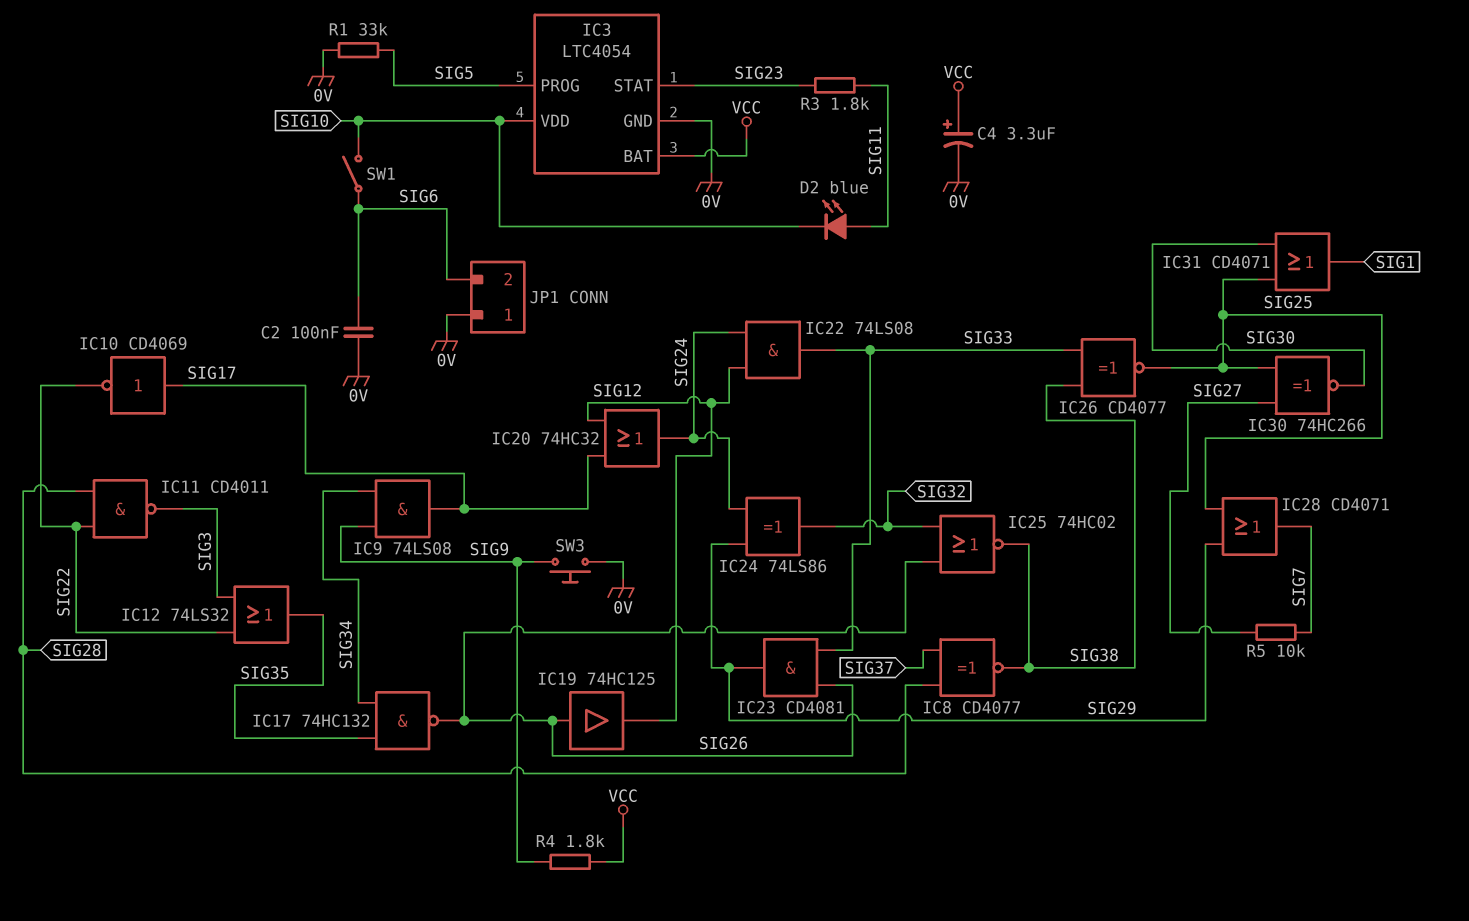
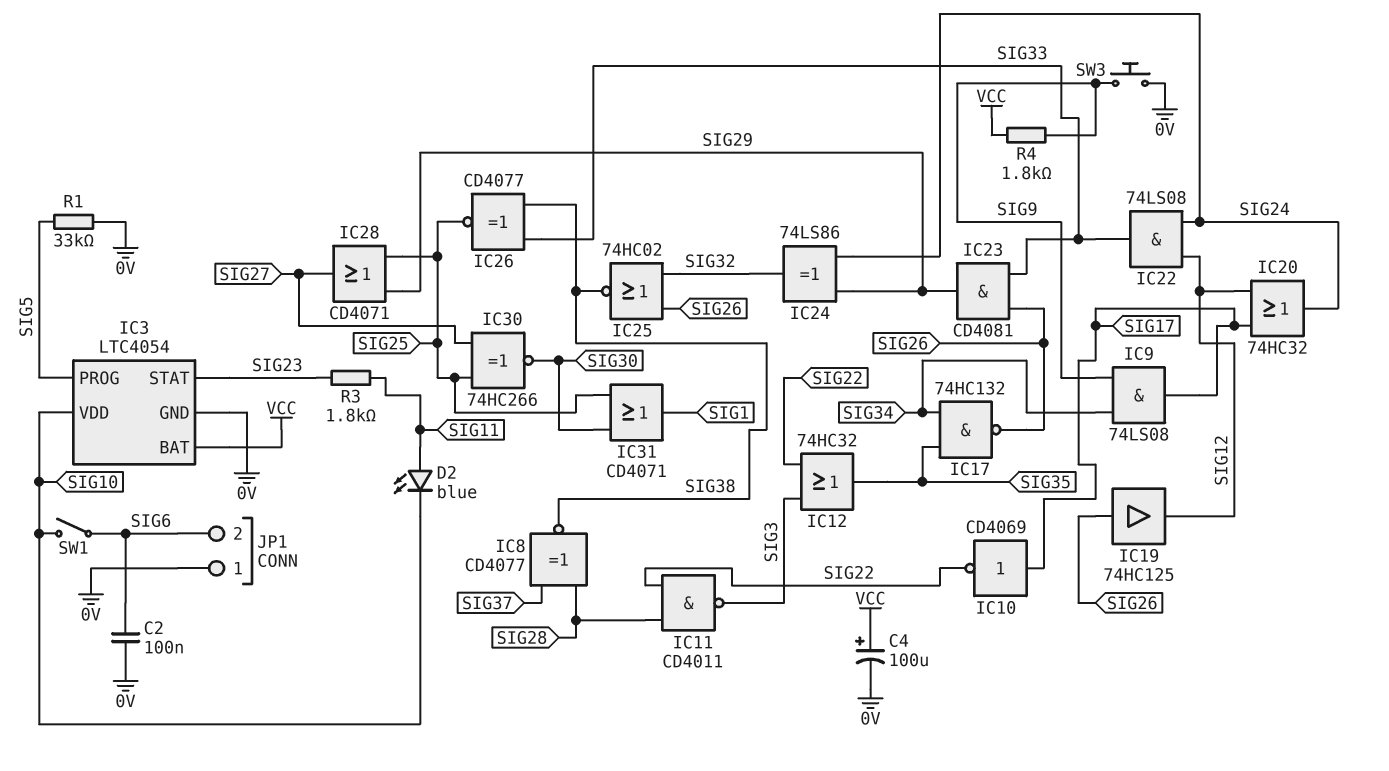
C4: 3.3uF (plus VCC, minus 0V) -> 100uF (plus VCC, minus 0V)
IC12: OR 74LS32 (in SIG3, in SIG22, out SIG35) -> OR 74HC32 (in SIG3, in SIG22, out SIG35)
IC28: OR CD4071 (in SIG25, in SIG29, out SIG7) -> OR CD4071 (in SIG25, in SIG29, out SIG27)
R5: 10k (SIG7, SIG27) -> none

